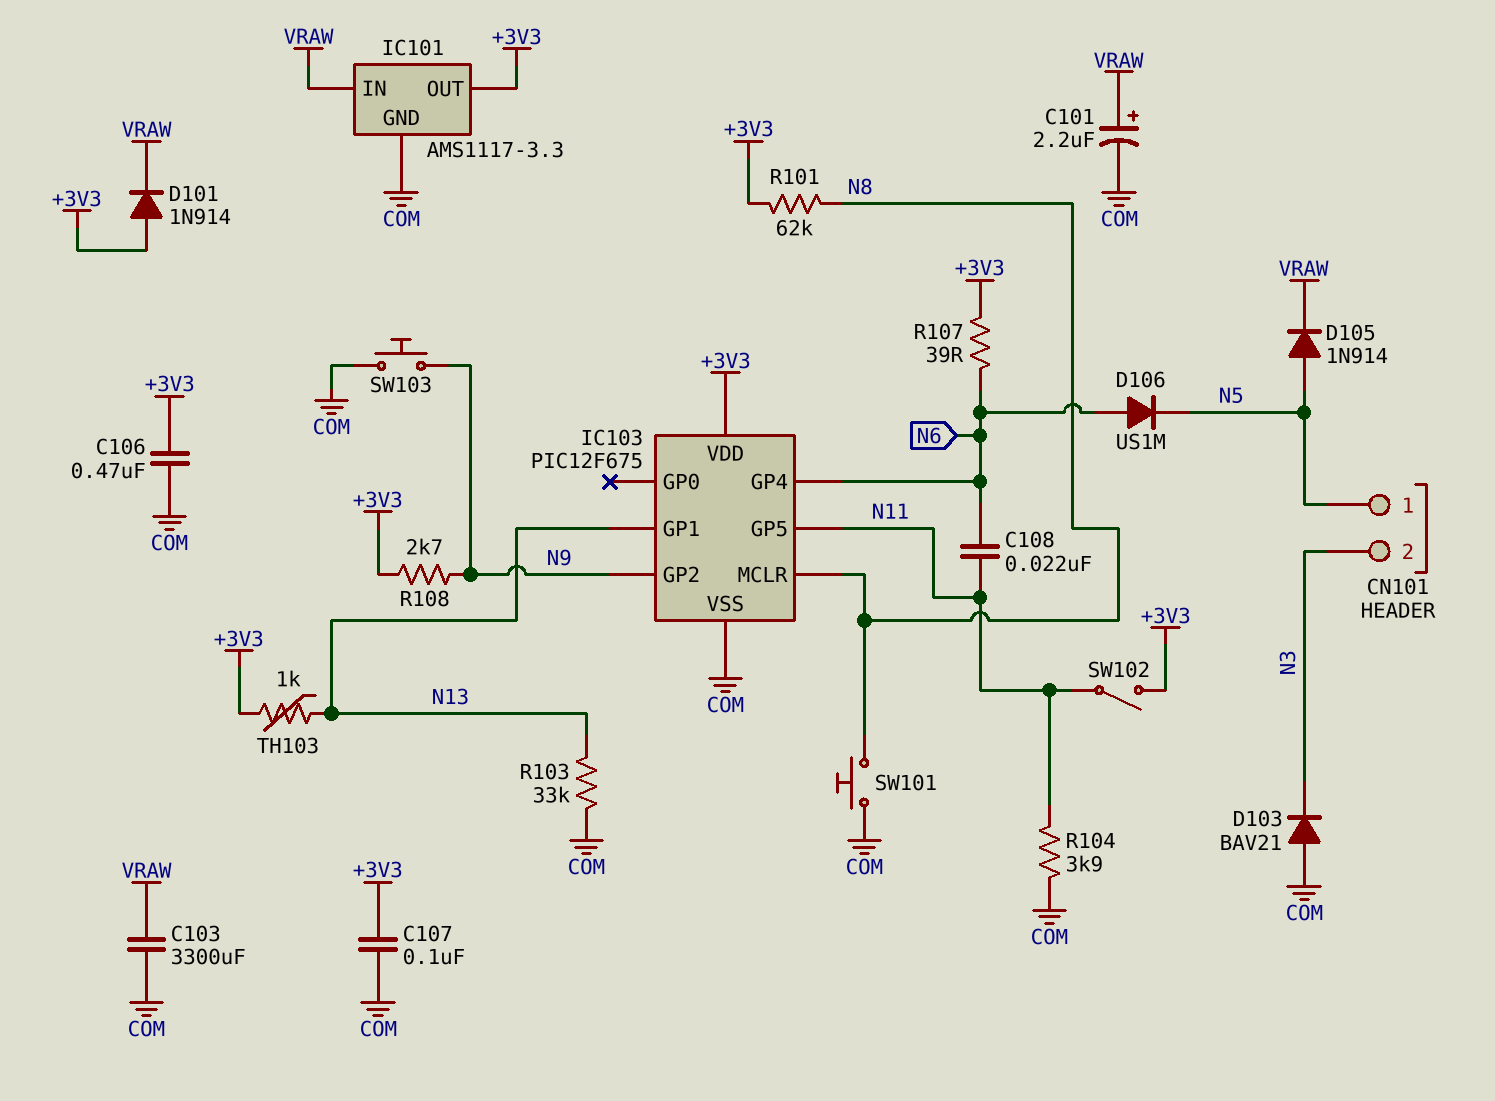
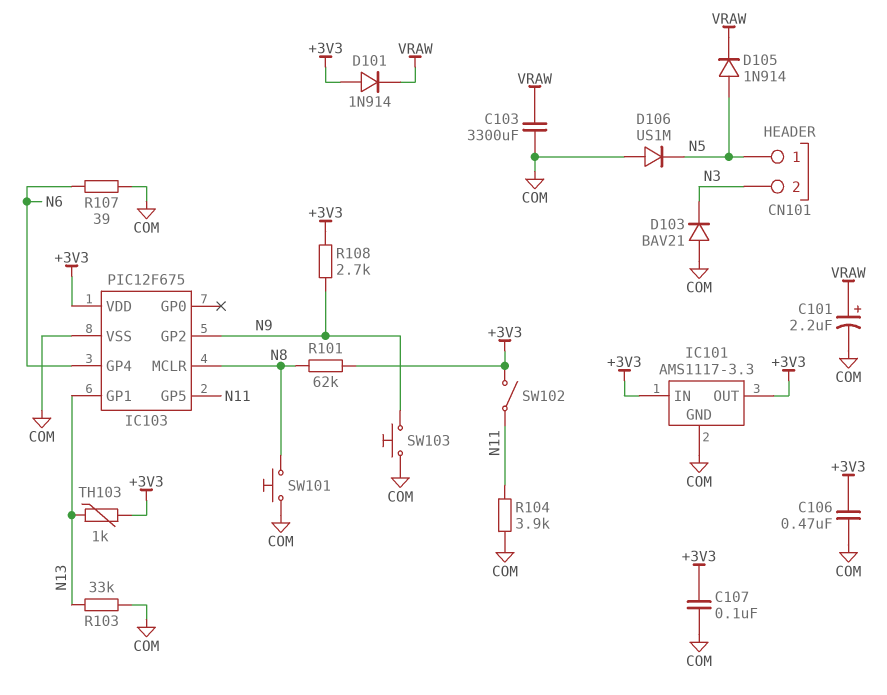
C108: 22nF (N6, N11) -> none
D106: diode US1M (A N6, K N5) -> diode US1M (A COM, K N5)
IC101 pin IN: VRAW -> +3V3
R107: 39 (+3V3, N6) -> 39 (COM, N6)

